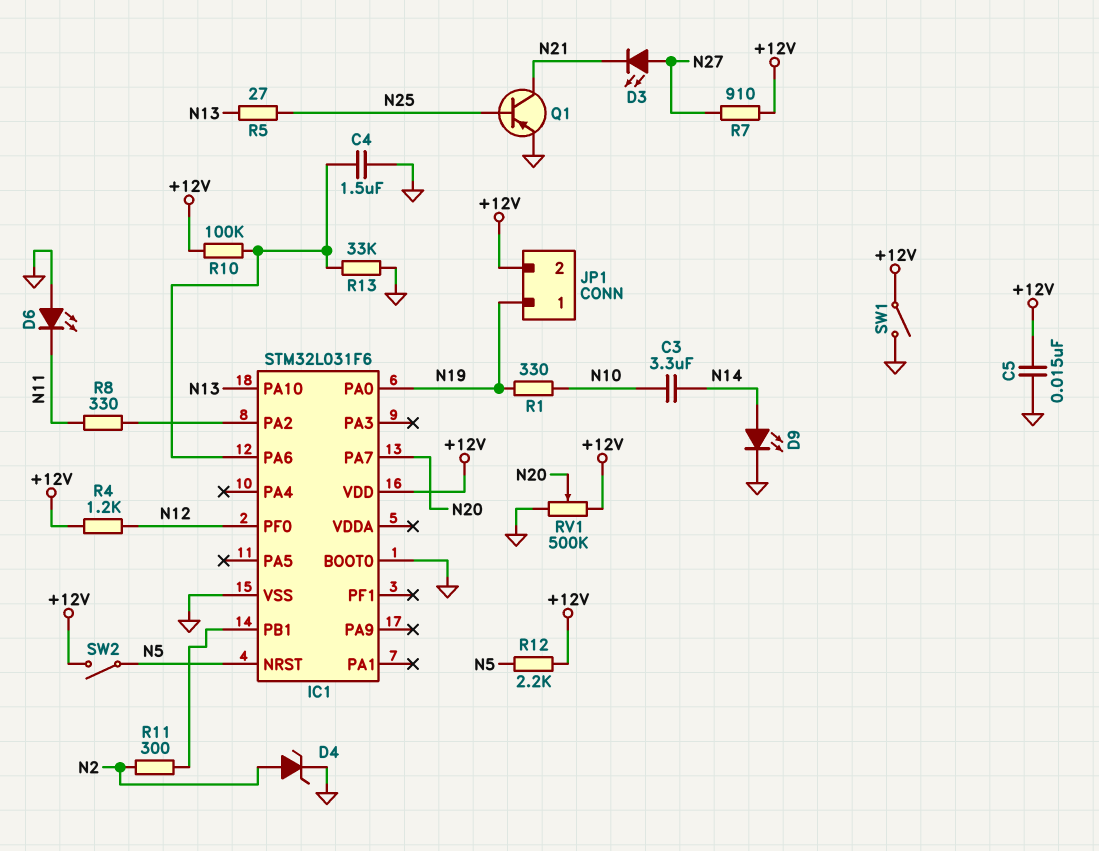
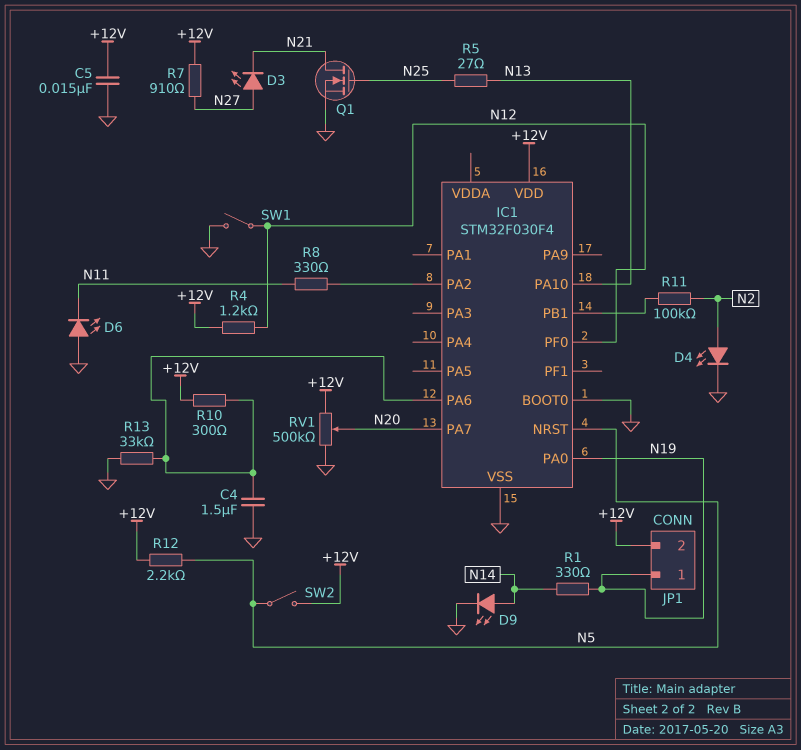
C3: 3.3uF (N10, N14) -> none
D4: zener (A N2, K GND) -> LED (A N2, K GND)
IC1: STM32L031F6 -> STM32F030F4
Q1: PNP (B N25, C N21, E GND) -> NMOS (G N25, D N21, S GND)
R1: 330 (N10, N19) -> 330 (N14, N19)
R10: 100k (+12V, IC1/PA6) -> 300 (+12V, IC1/PA6)
R11: 300 (IC1/PB1, N2) -> 100k (IC1/PB1, N2)
SW1: switch (+12V, GND) -> switch (GND, N12)

